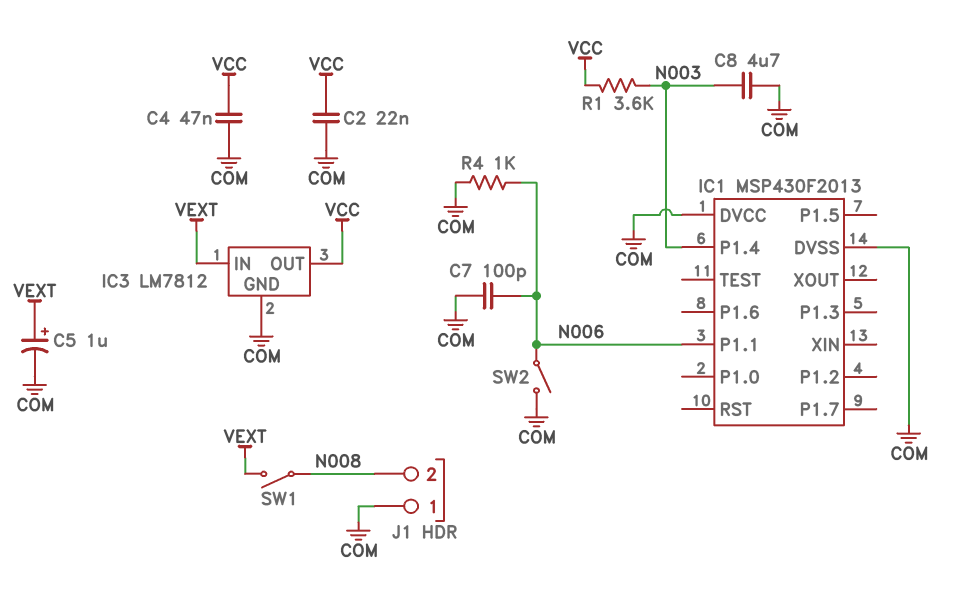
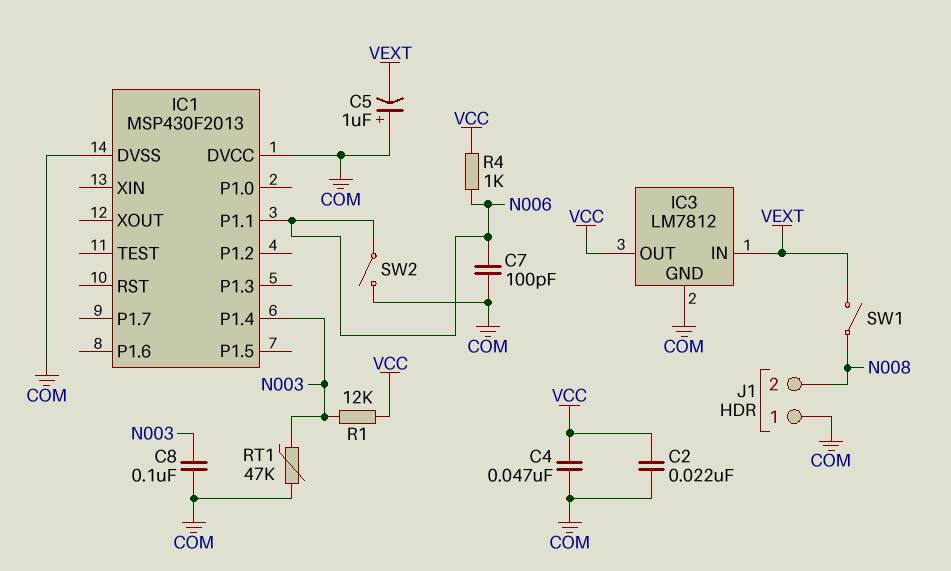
C5: 1uF (plus VEXT, minus COM) -> 1uF (plus COM, minus VEXT)
C8: 4.7uF (COM, N003) -> 100nF (COM, N003)
R1: 3.6k (N003, VCC) -> 12k (N003, VCC)
R4: 1k (COM, N006) -> 1k (N006, VCC)
RT1: none -> 47k (COM, N003)

